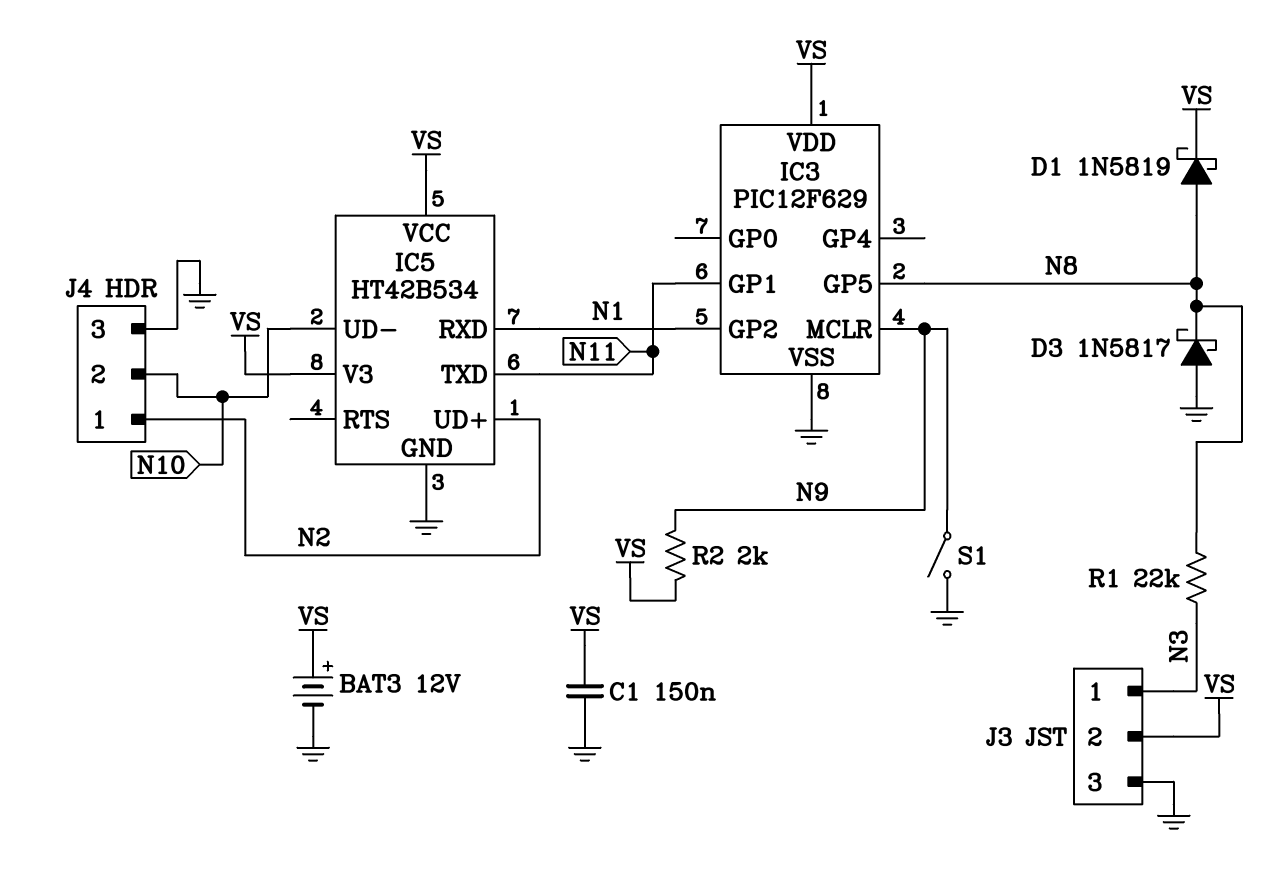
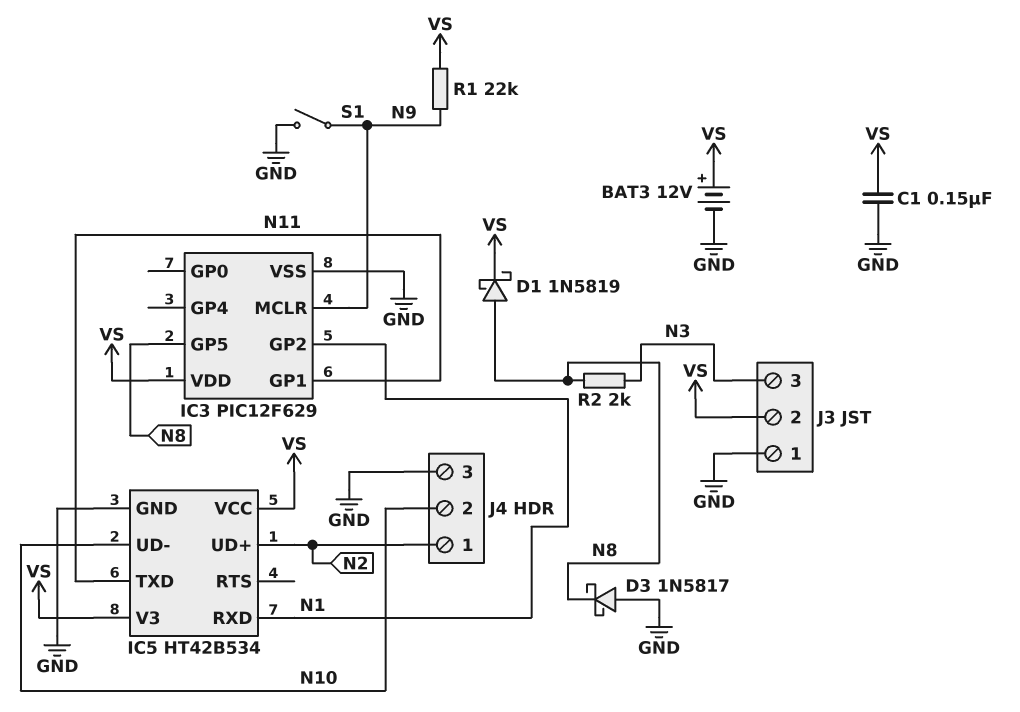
J3 pin 1: N3 -> GND
J3 pin 3: GND -> N3
R1: 22k (N3, N8) -> 22k (N9, VS)
R2: 2k (N9, VS) -> 2k (N3, N8)

